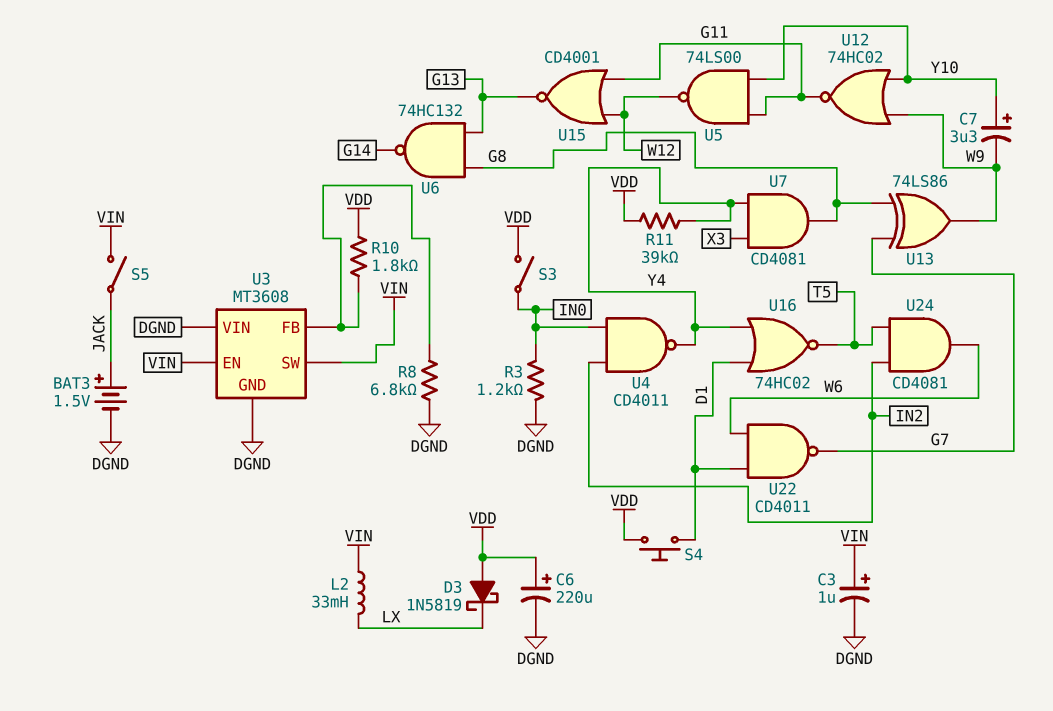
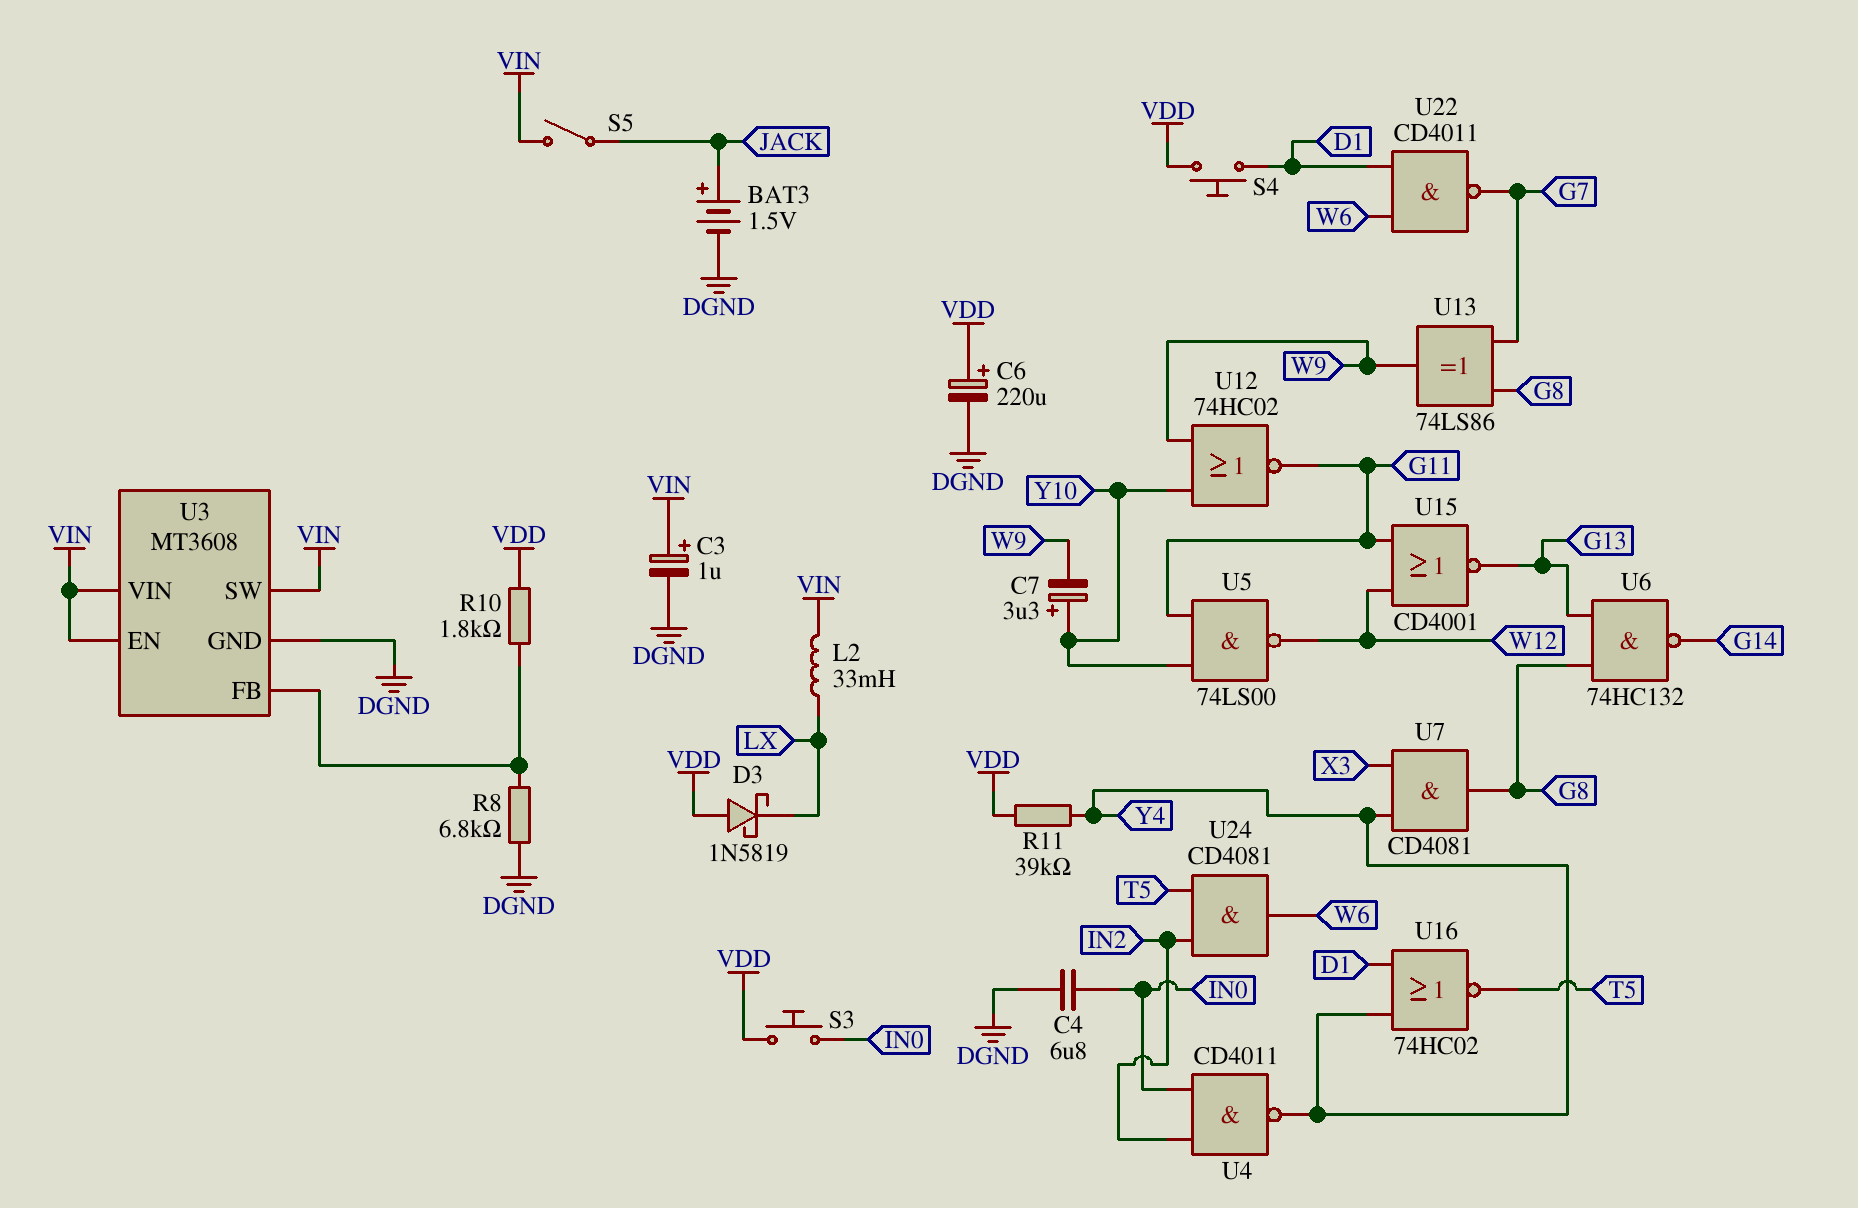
C4: none -> 6.8uF (DGND, IN0)
R3: 1.2k (DGND, IN0) -> none
S3: switch (IN0, VDD) -> button (IN0, VDD)
U3 pin VIN: DGND -> VIN

